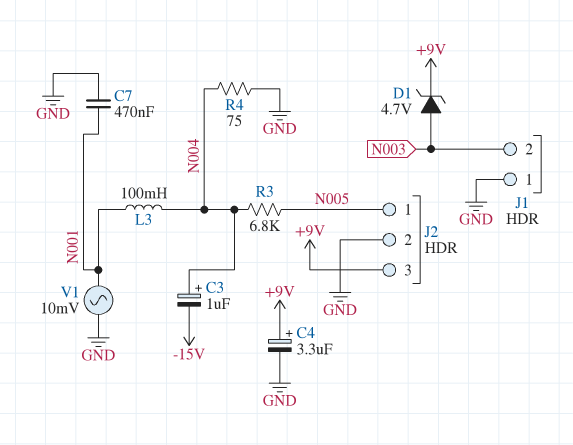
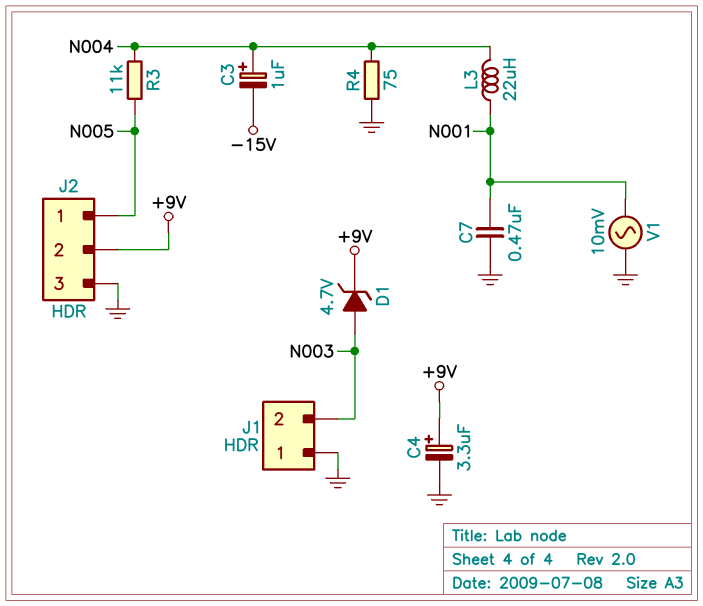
J2 pin 2: GND -> +9V
J2 pin 3: +9V -> GND
L3: 100mH (N001, N004) -> 22uH (N001, N004)
R3: 6.8k (N004, N005) -> 11k (N004, N005)

